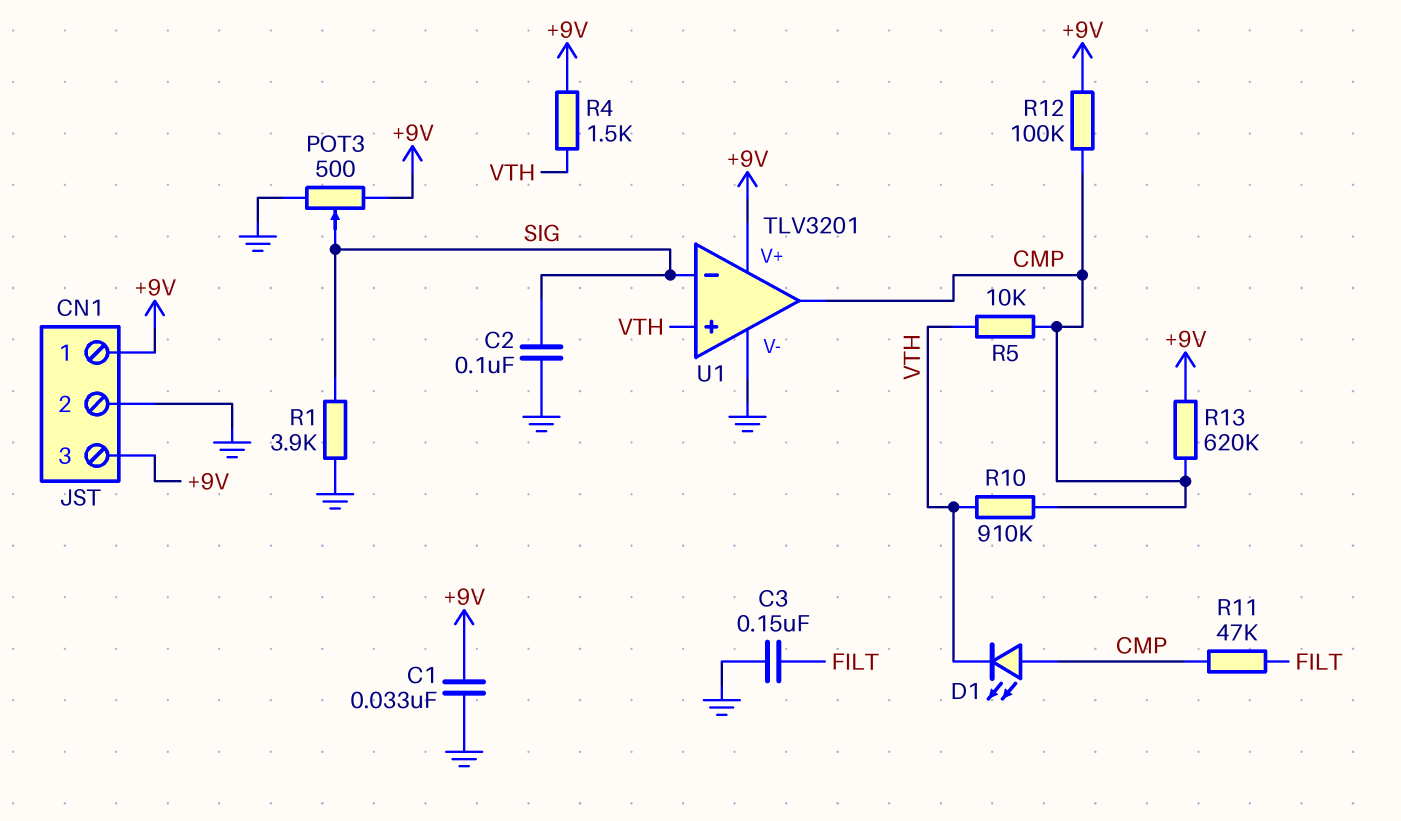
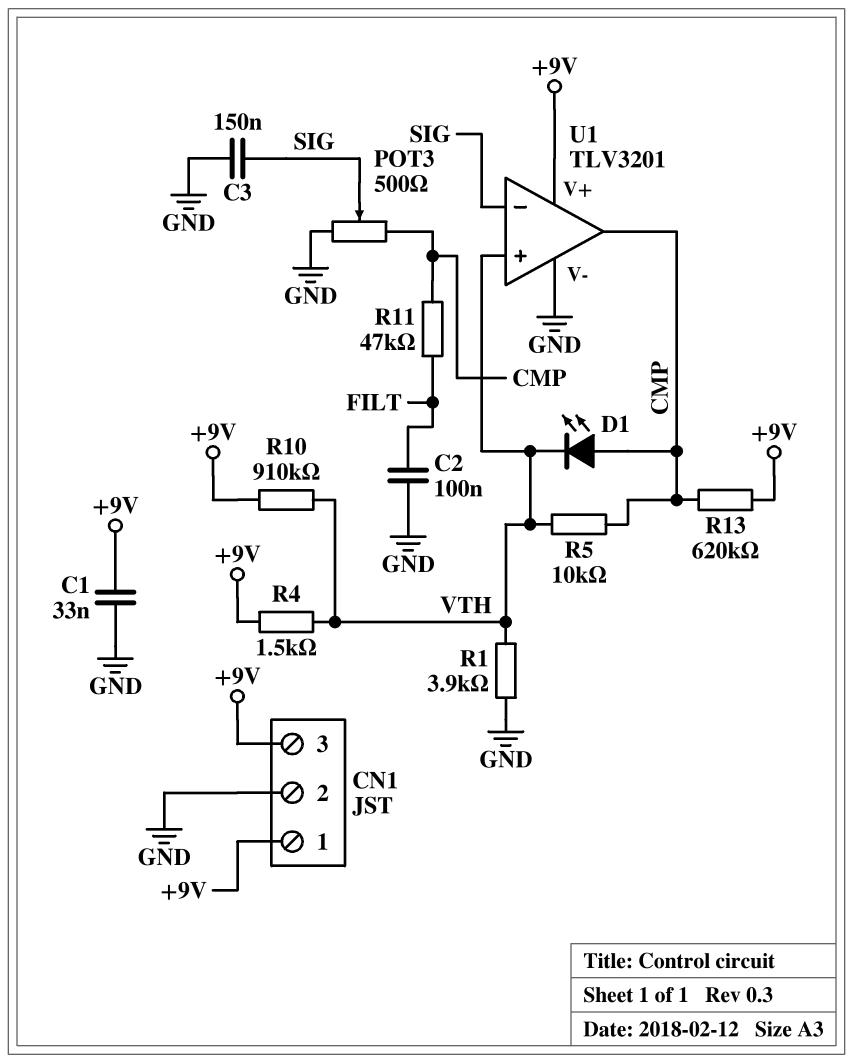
C2: 100nF (GND, SIG) -> 100nF (FILT, GND)
C3: 150nF (FILT, GND) -> 150nF (GND, SIG)
POT3: 500 (+9V, GND, wiper SIG) -> 500 (CMP, GND, wiper SIG)
R1: 3.9k (GND, SIG) -> 3.9k (GND, VTH)
R10: 910k (CMP, VTH) -> 910k (+9V, VTH)
R12: 100k (+9V, CMP) -> none

